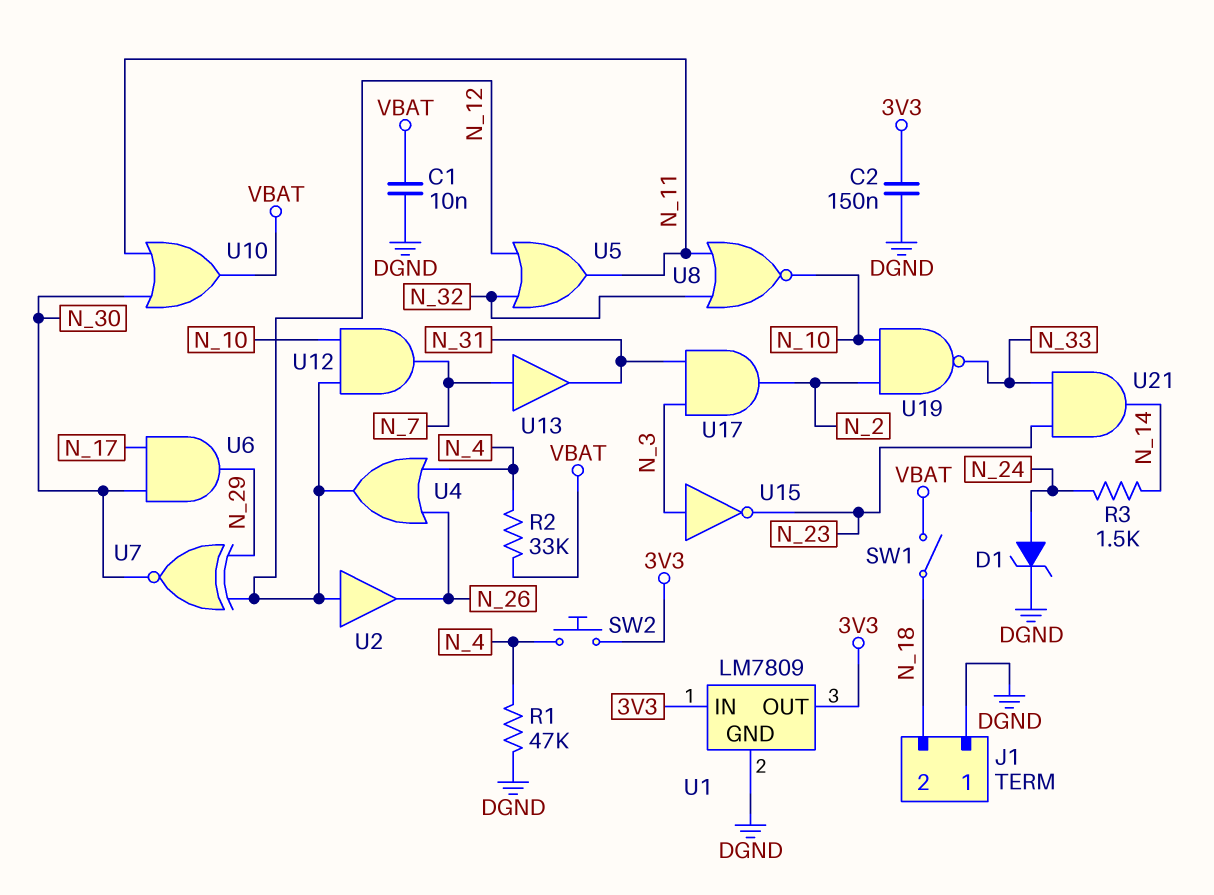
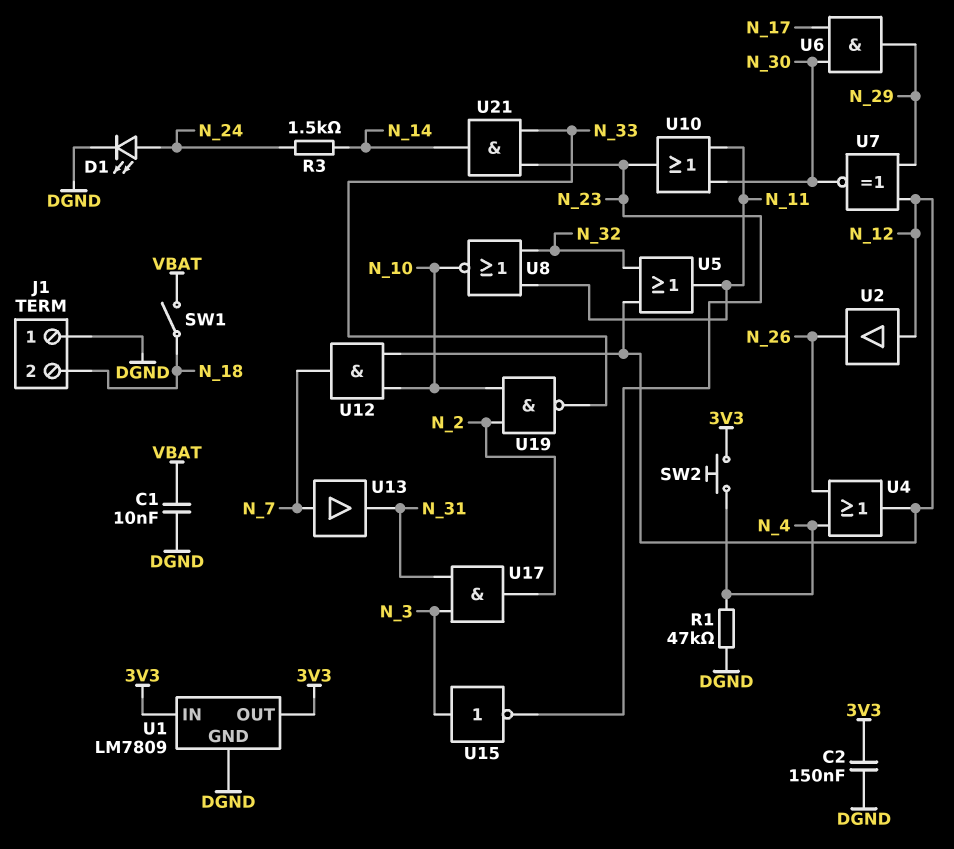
D1: zener (A N_24, K DGND) -> LED (A N_24, K DGND)
R2: 33k (N_4, VBAT) -> none
U10: OR (in N_11, in N_30, out VBAT) -> OR (in N_11, in N_30, out N_23)

